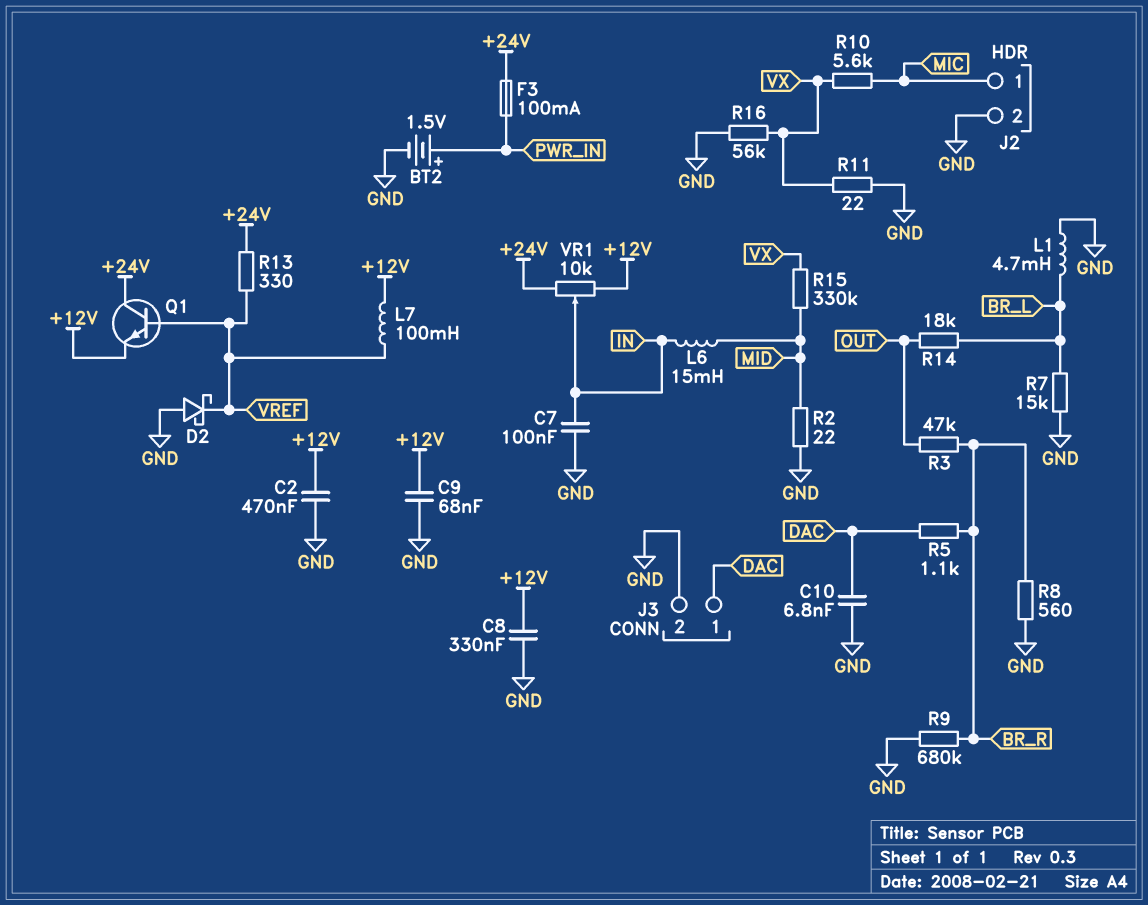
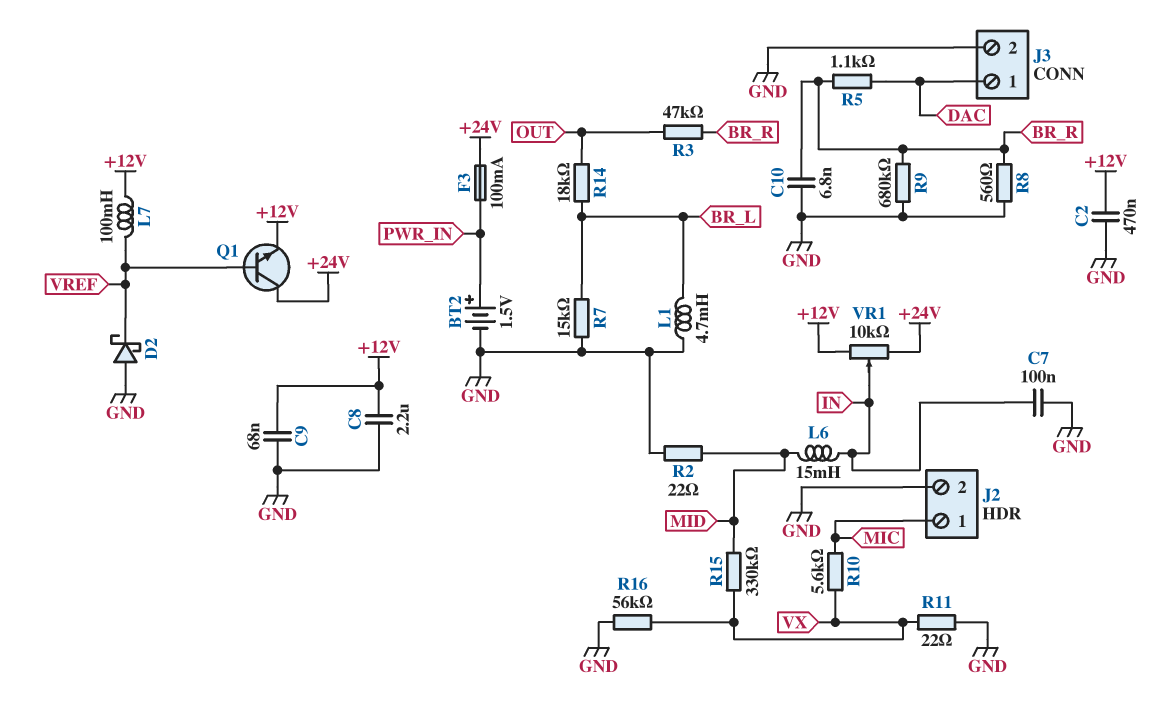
C8: 330nF (+12V, GND) -> 2.2uF (+12V, GND)
C10: 6.8nF (DAC, GND) -> 6.8nF (BR_R, GND)
R13: 330 (+24V, VREF) -> none

